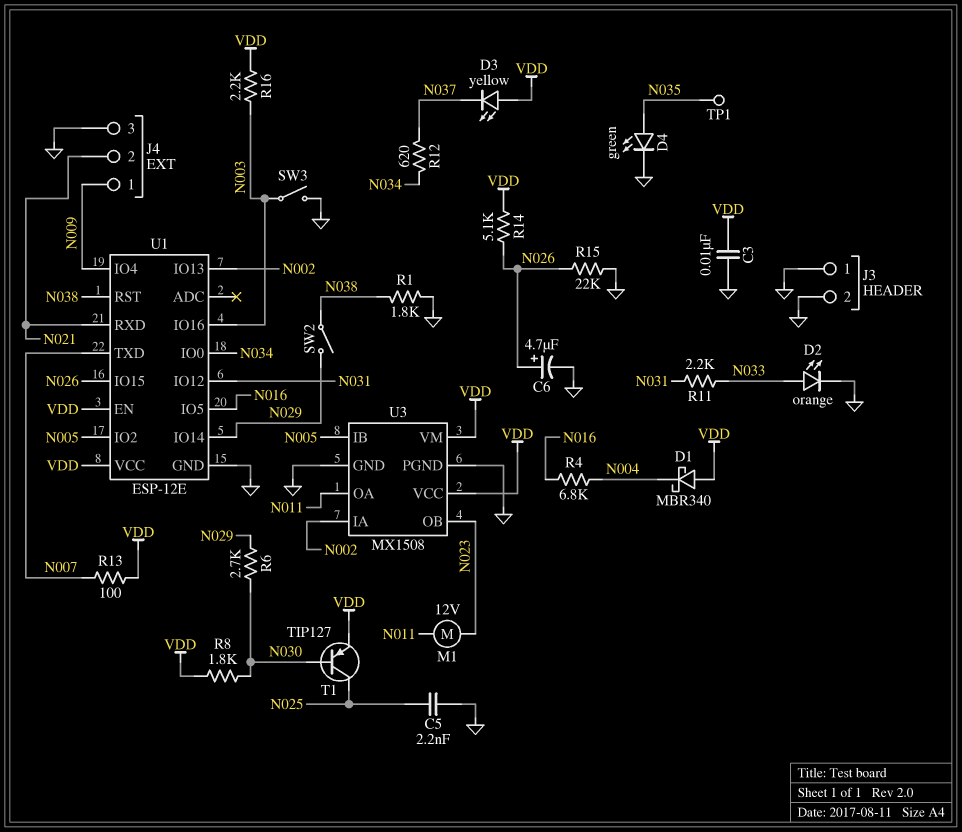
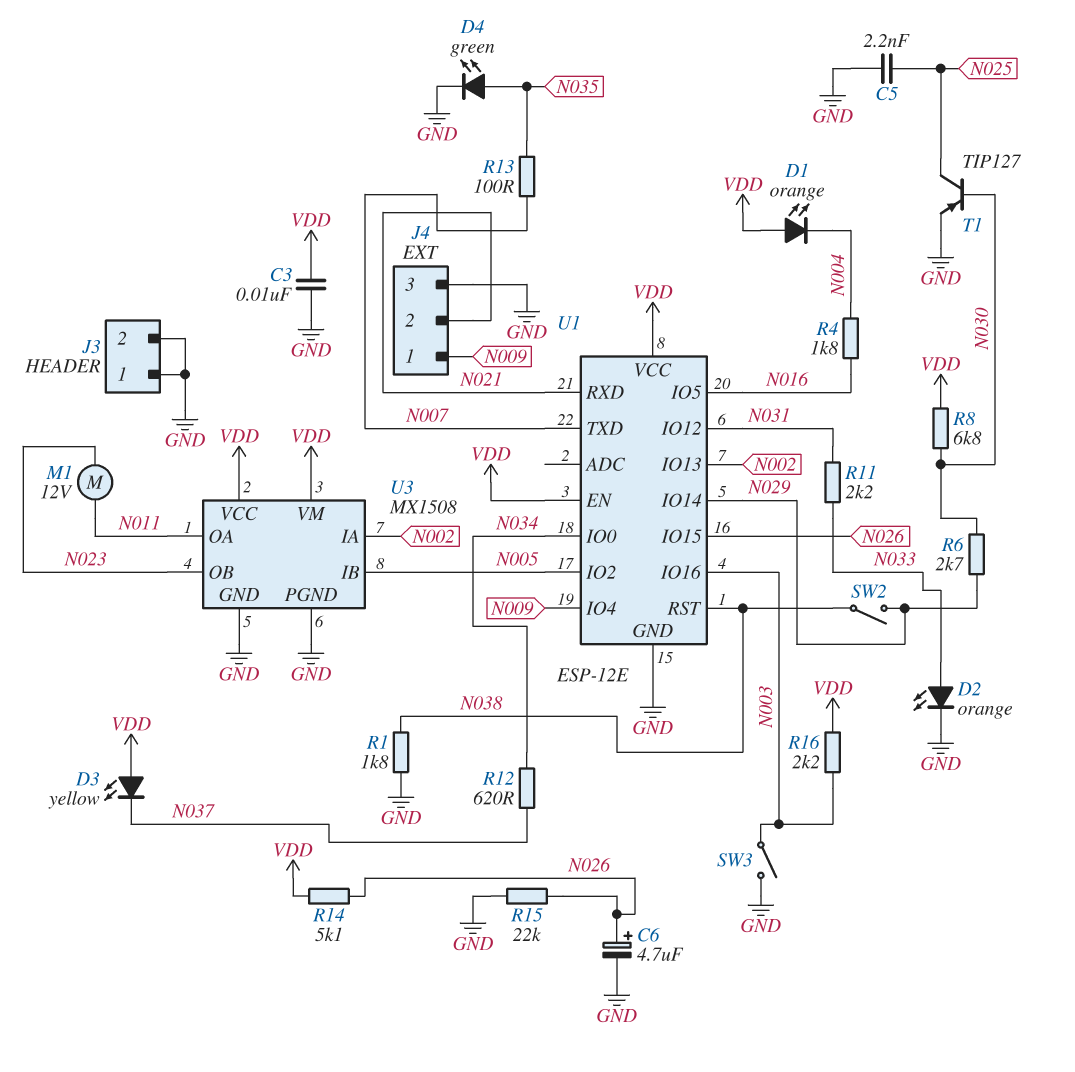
D1: schottky MBR340 (A VDD, K N004) -> LED orange (A VDD, K N004)
R4: 6.8k (N004, N016) -> 1.8k (N004, N016)
R8: 1.8k (N030, VDD) -> 6.8k (N030, VDD)
R13: 100 (N007, VDD) -> 100 (N007, N035)
T1: PNP TIP127 (B N030, C N025, E VDD) -> PNP TIP127 (B N030, C N025, E GND)
TP1: test point (N035) -> none

